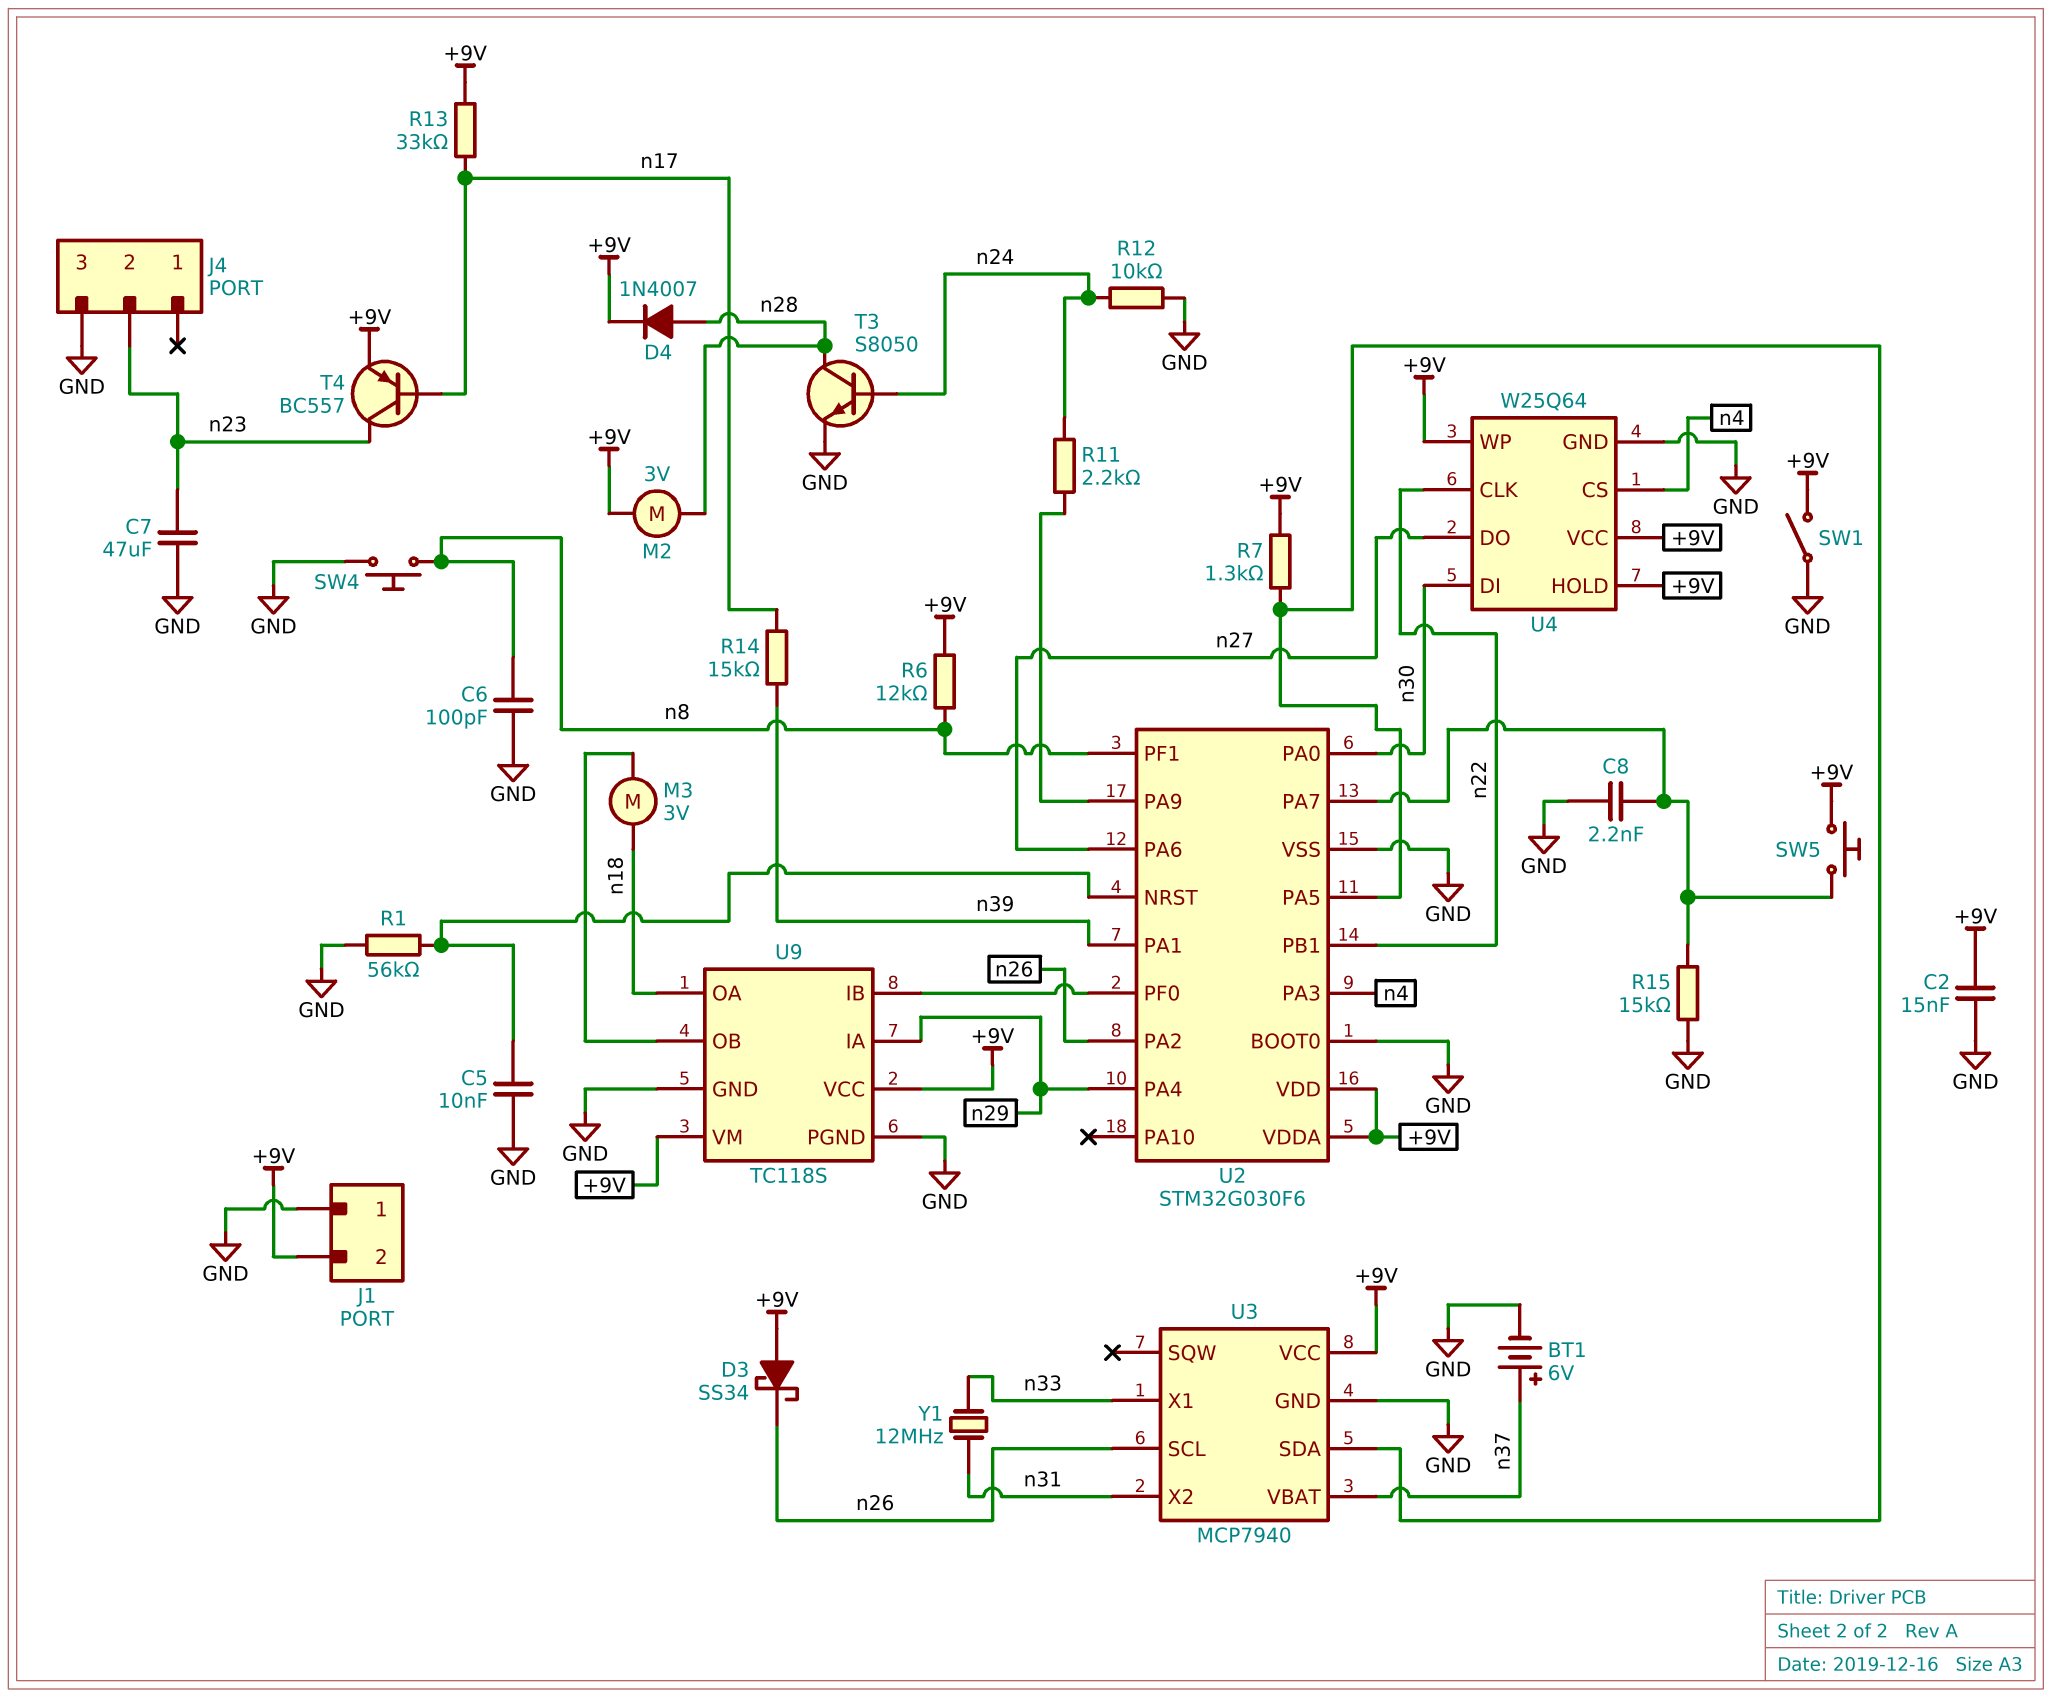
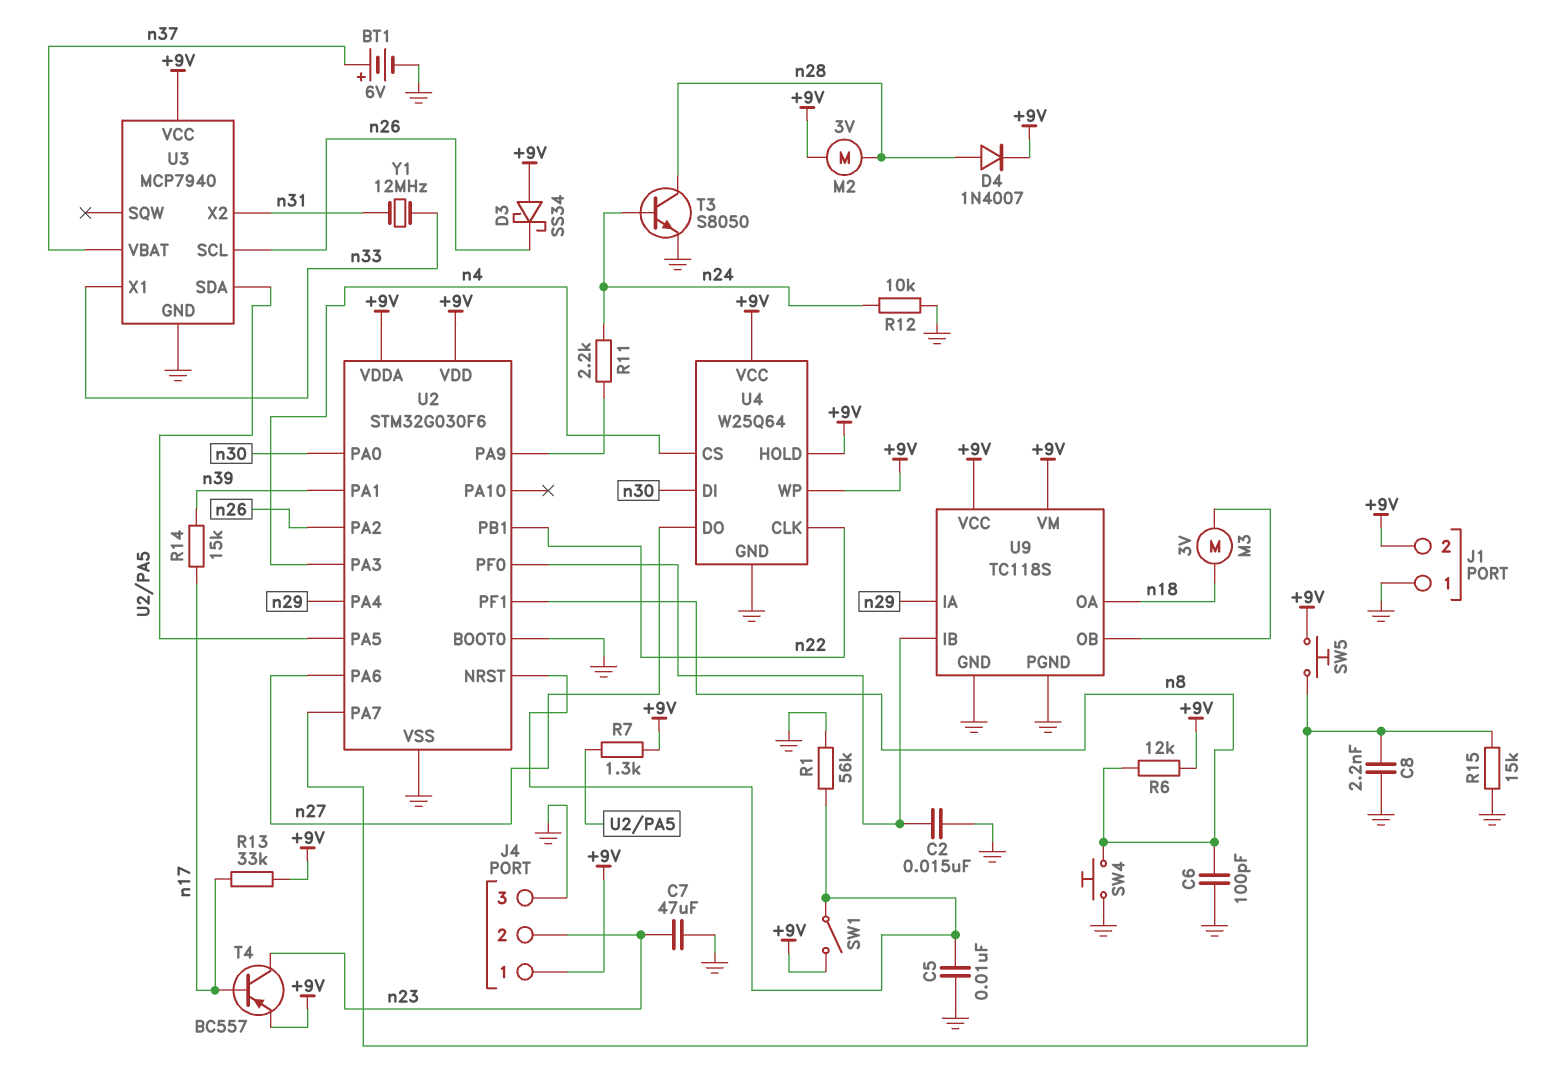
C2: 15nF (+9V, GND) -> 15nF (GND, U2/PF0)
J4 pin 1: none -> +9V
SW1: switch (+9V, GND) -> switch (+9V, U2/NRST)

